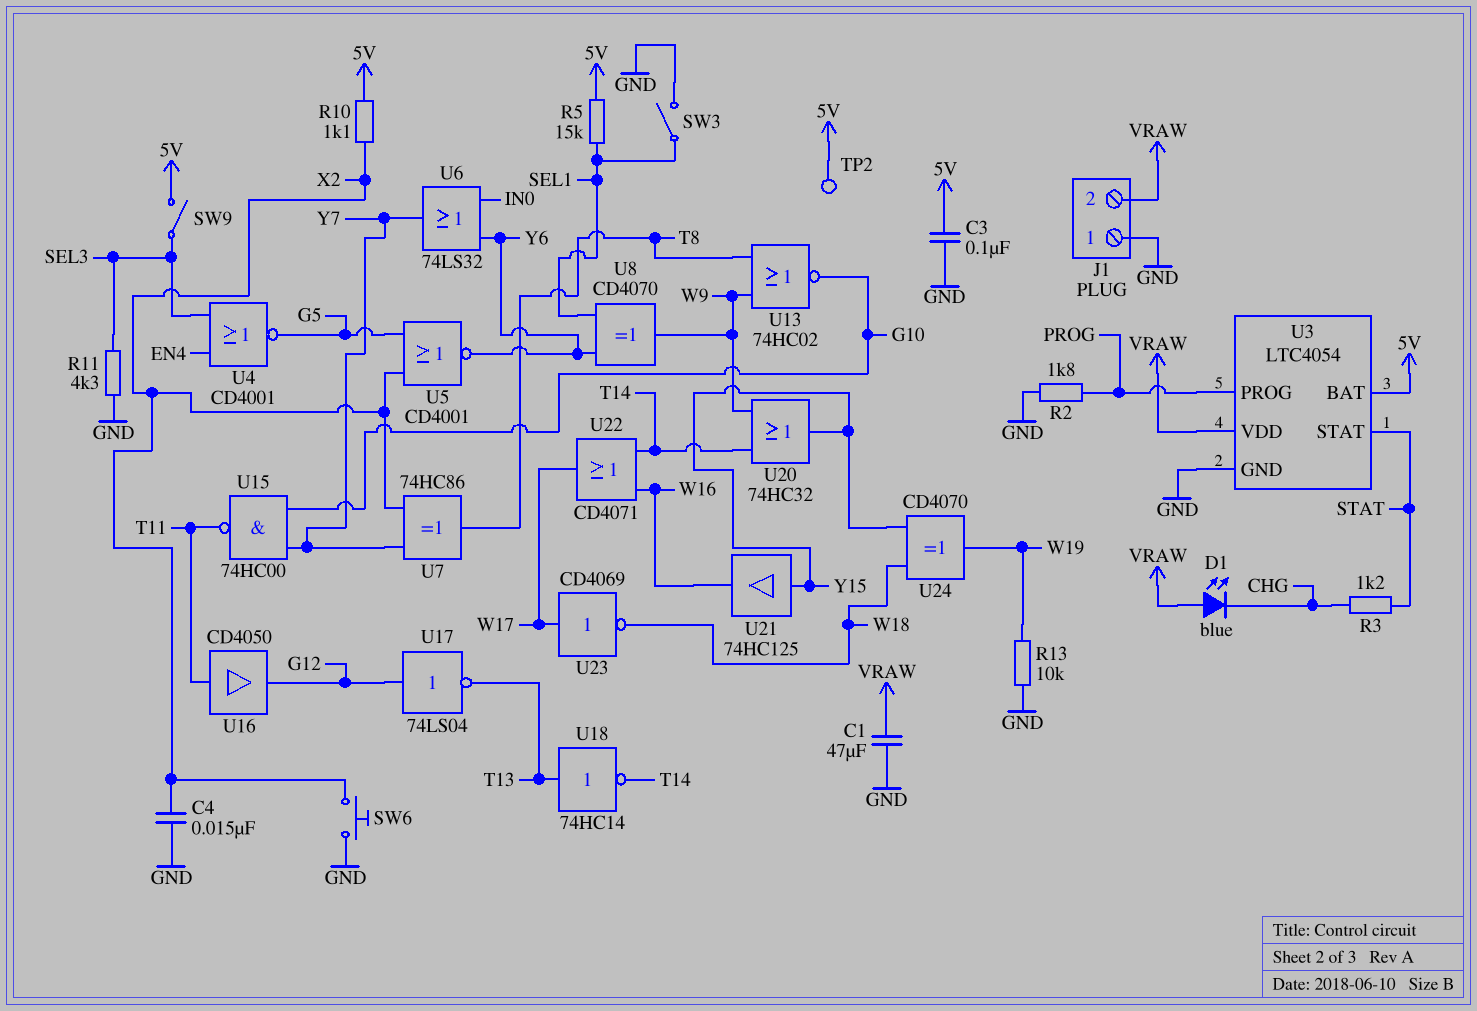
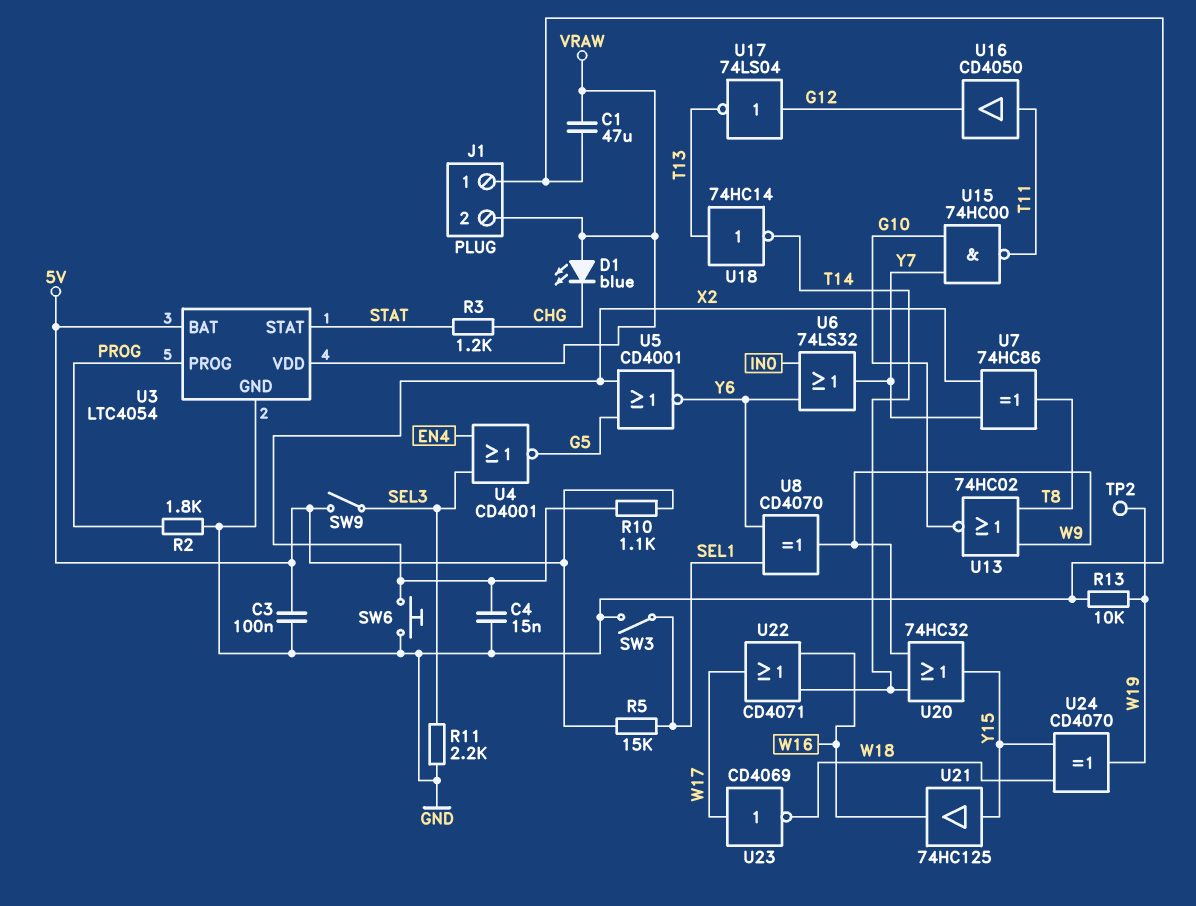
R11: 4.3k (GND, SEL3) -> 2.2k (GND, SEL3)
TP2: test point (5V) -> test point (W19)

